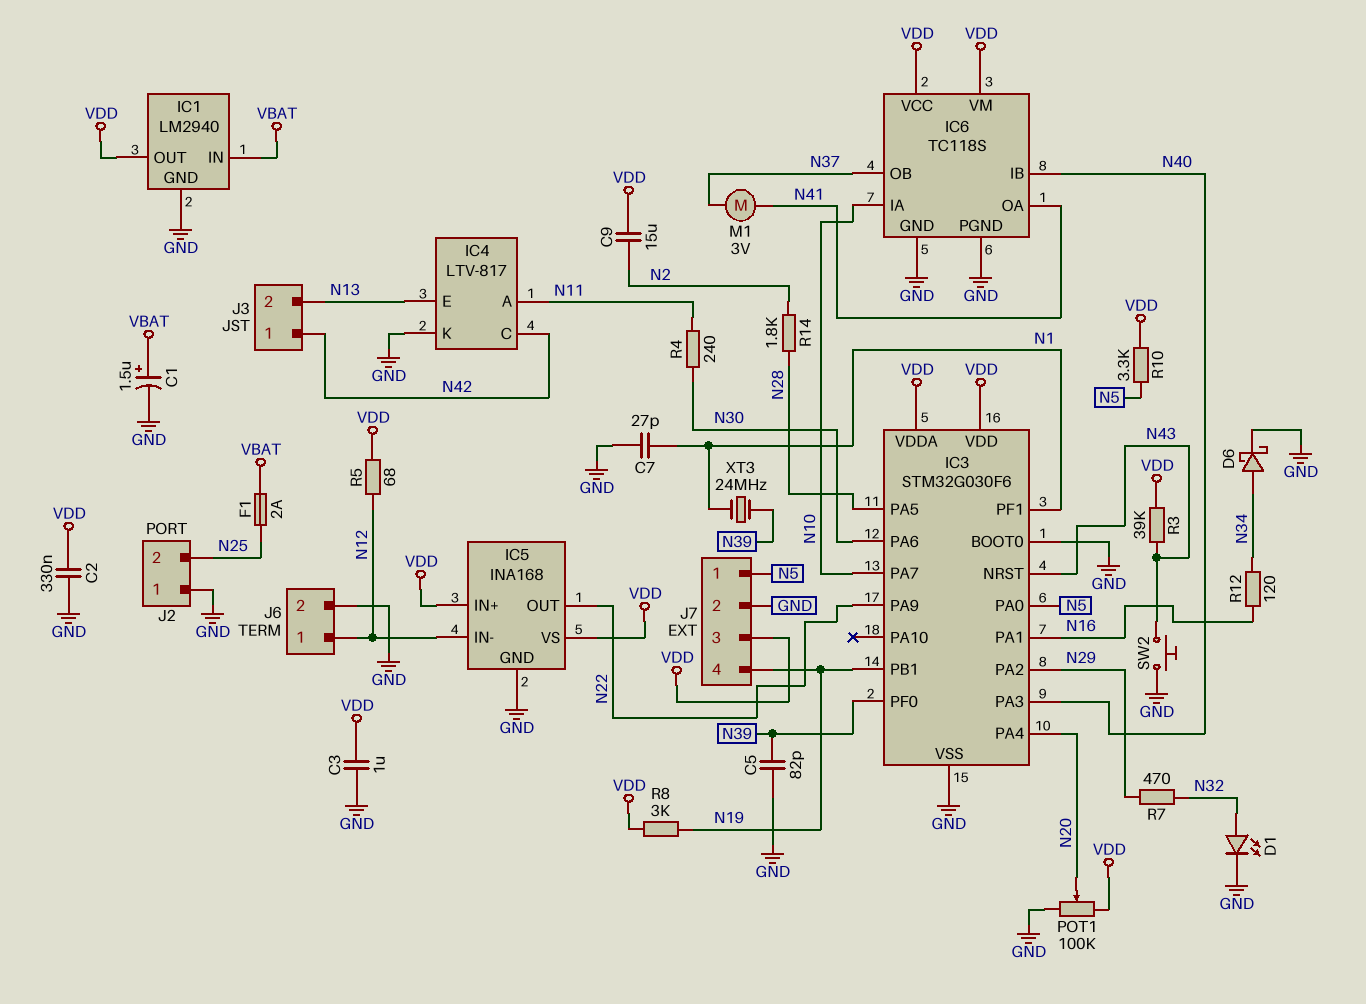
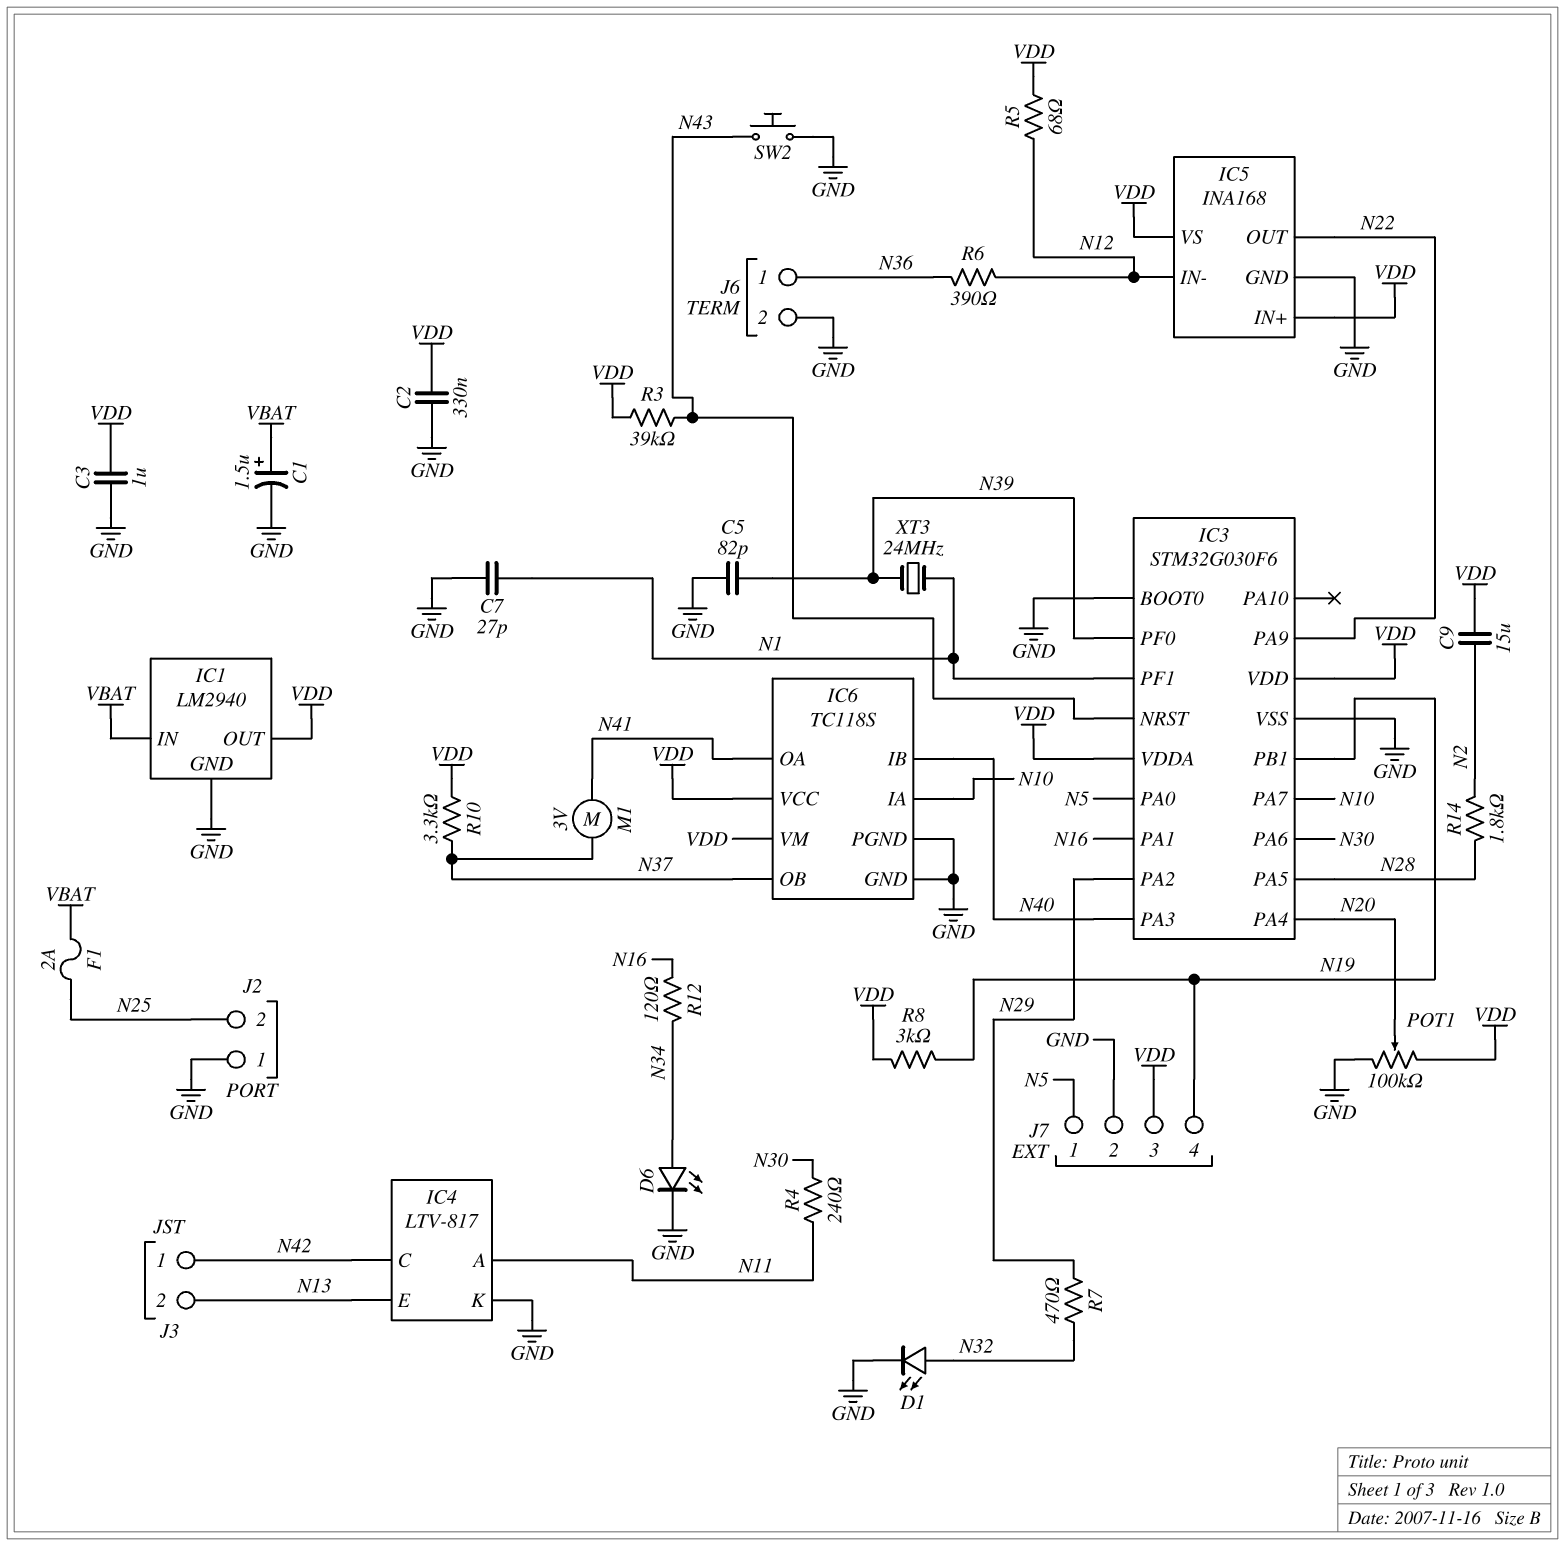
D6: schottky (A N34, K GND) -> LED (A N34, K GND)
J6 pin 1: N12 -> N36
R6: none -> 390 (N12, N36)
R10: 3.3k (N5, VDD) -> 3.3k (N37, VDD)

